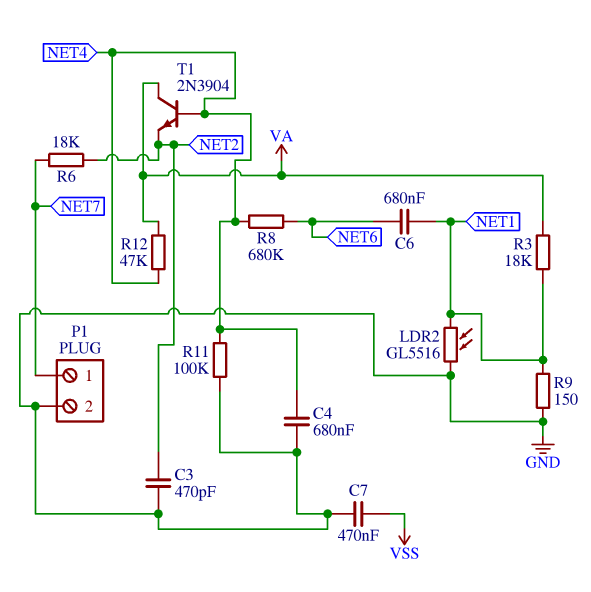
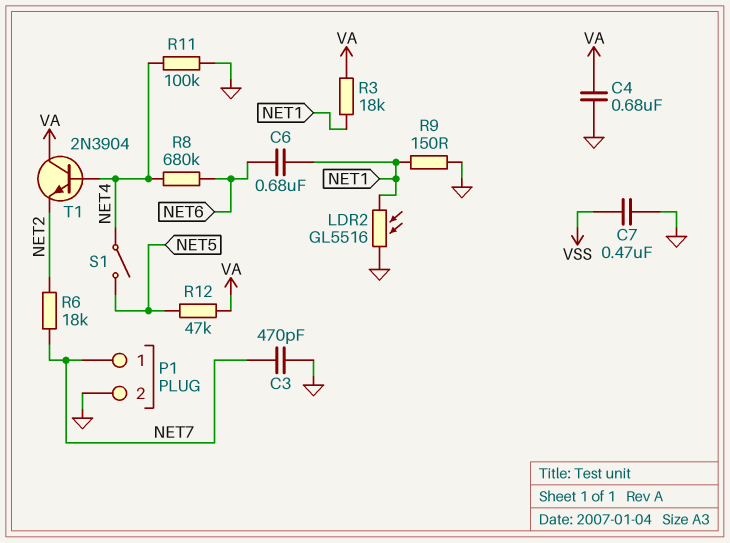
C3: 470pF (GND, NET2) -> 470pF (GND, NET7)
C4: 680nF (GND, NET4) -> 680nF (GND, VA)
R12: 47k (NET4, VA) -> 47k (NET5, VA)
S1: none -> switch (NET4, NET5)

